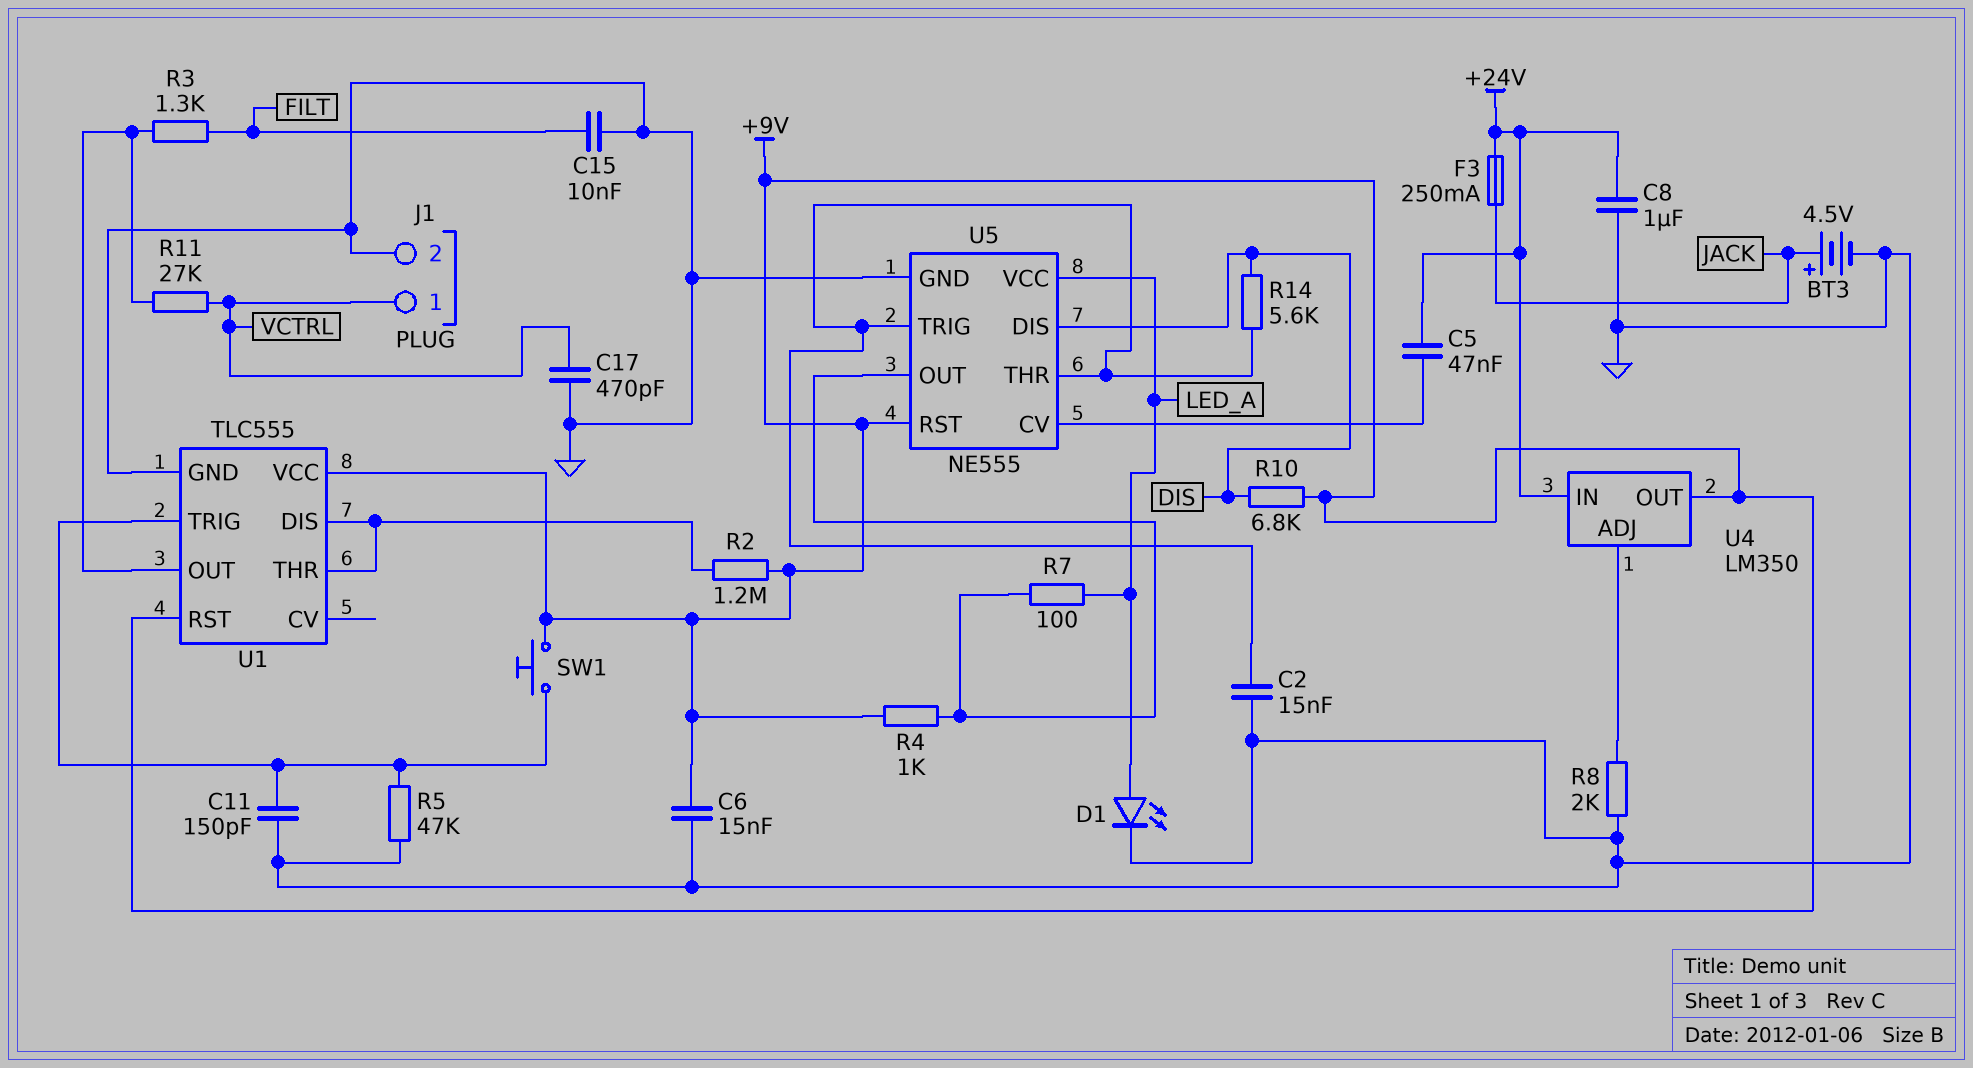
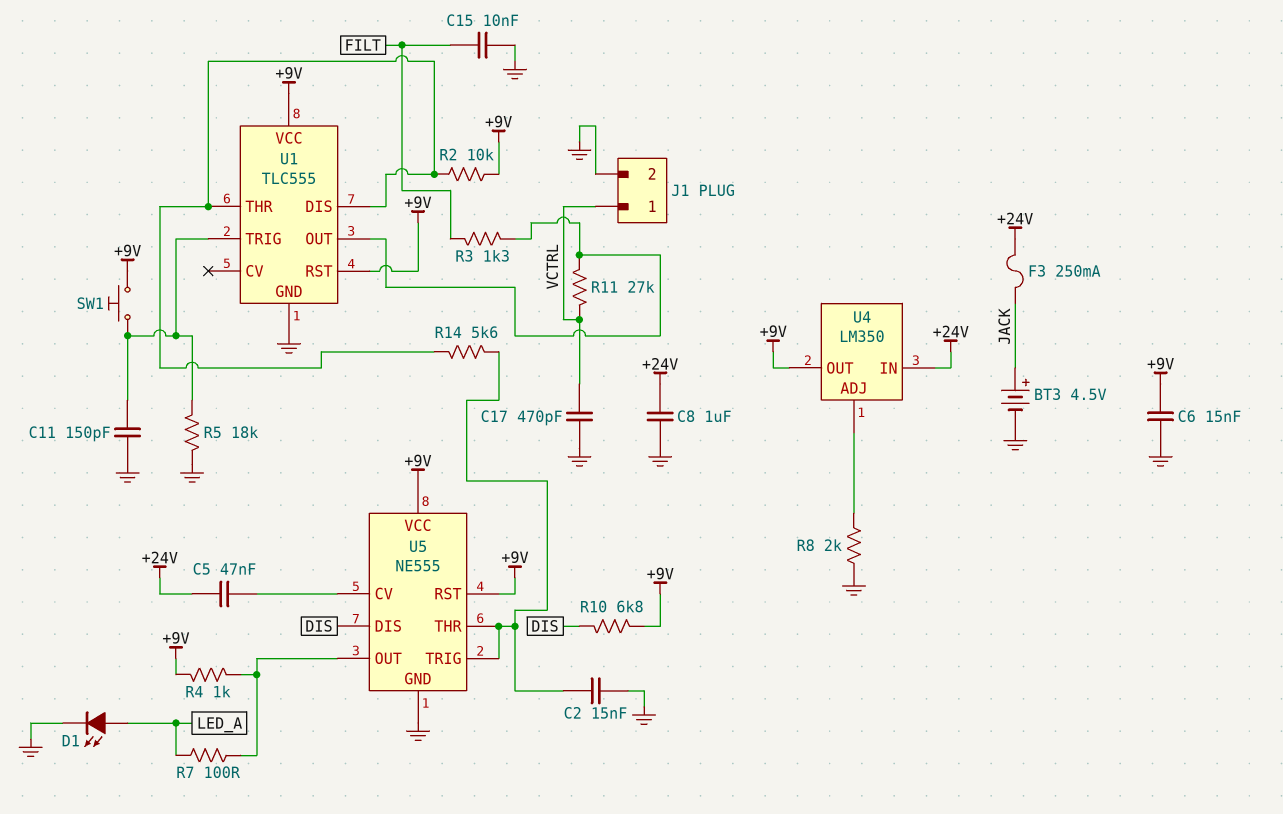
R2: 1.2M (+9V, U1/DIS) -> 10k (+9V, U1/DIS)
R5: 47k (GND, U1/TRIG) -> 18k (GND, U1/TRIG)
R14: 5.6k (DIS, U5/THR) -> 5.6k (U1/DIS, U5/THR)
U5 pin VCC: LED_A -> +9V

